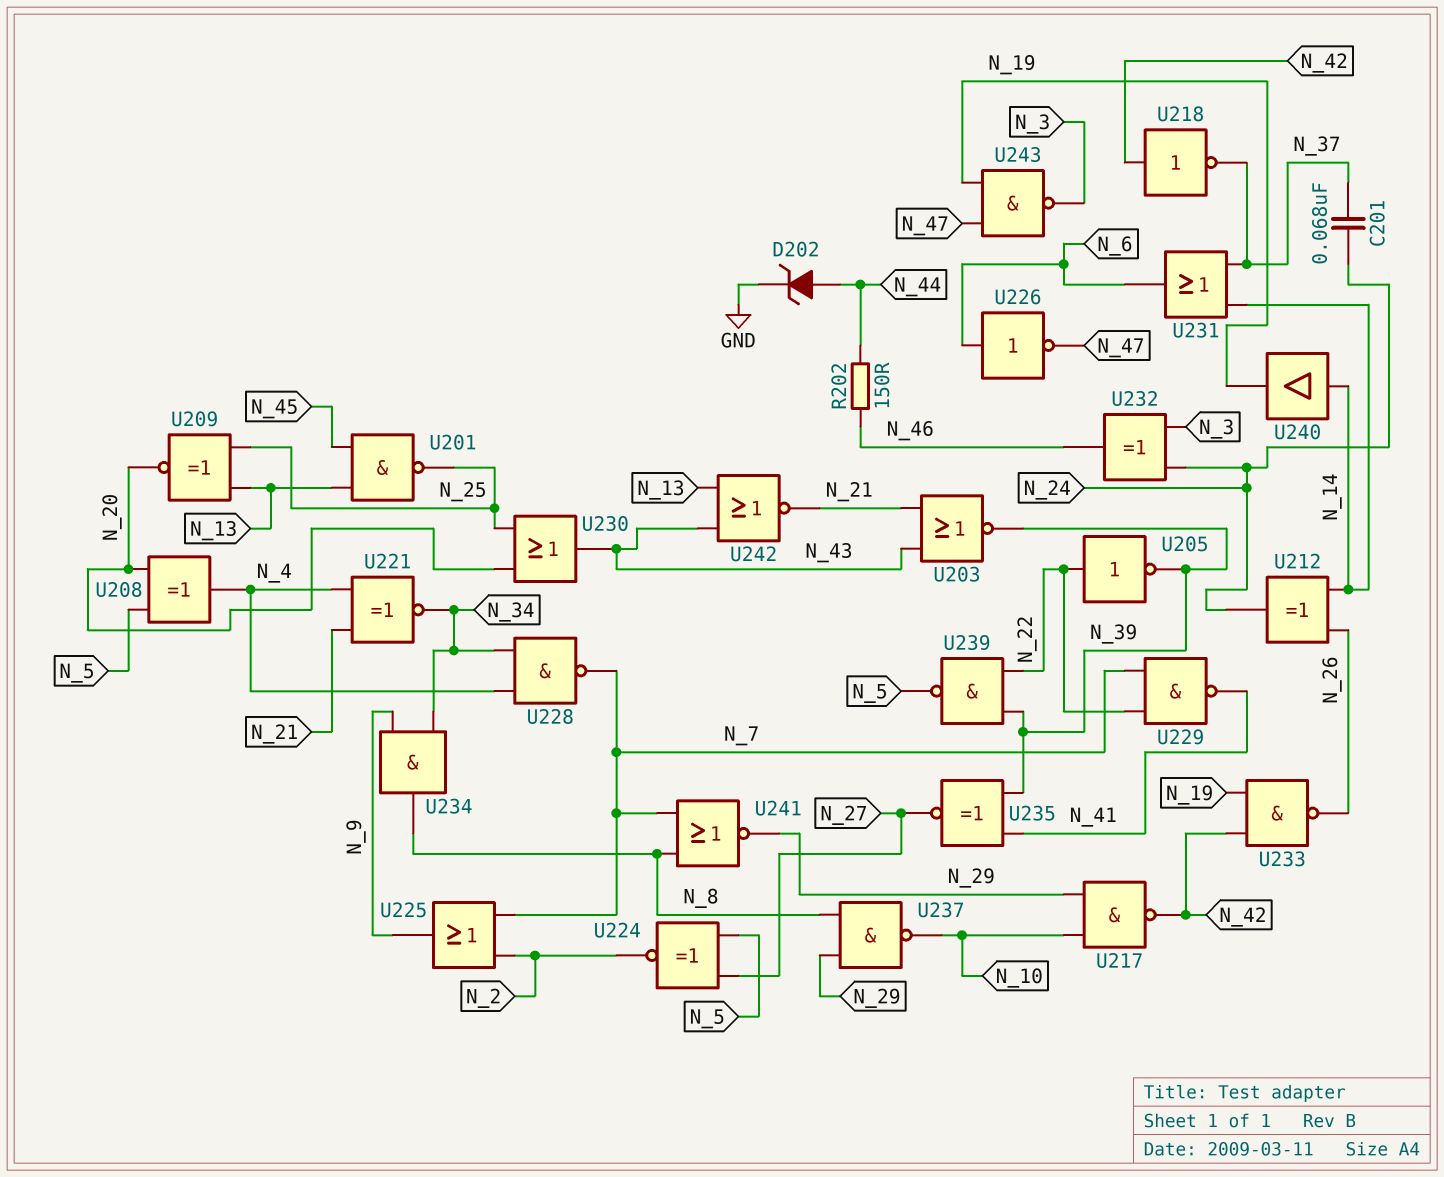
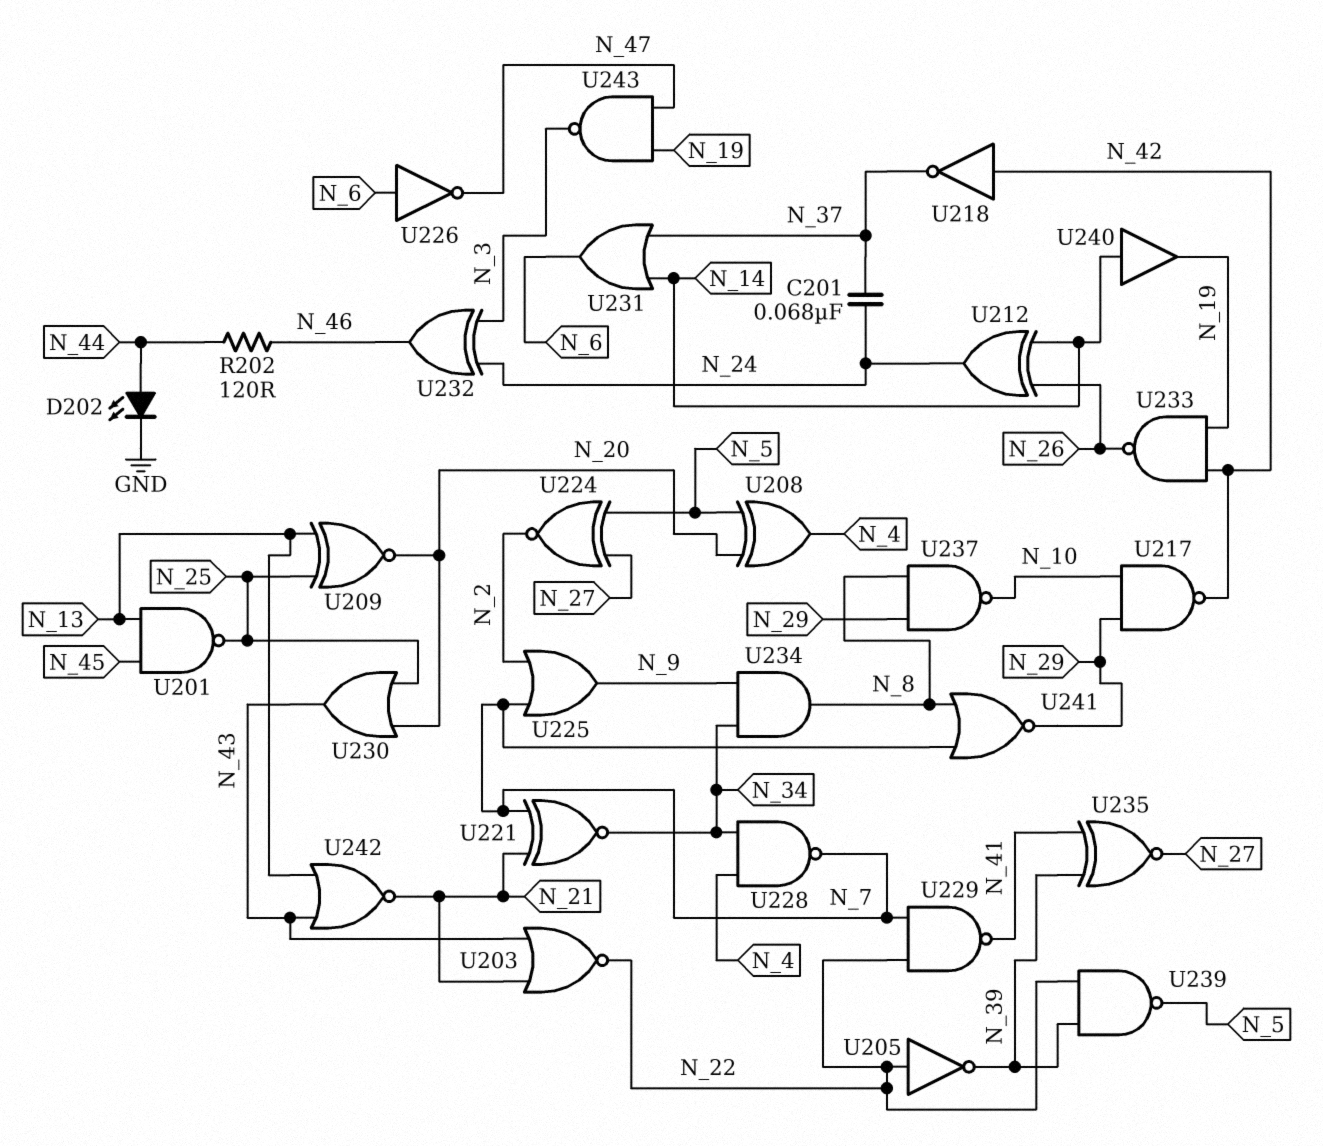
D202: zener (A N_44, K GND) -> LED (A N_44, K GND)
R202: 150 (N_44, N_46) -> 120 (N_44, N_46)
U203: NOR (in N_21, in N_43, out N_39) -> NOR (in N_21, in N_43, out N_22)
U221: XNOR (in N_4, in N_21, out N_34) -> XNOR (in N_7, in N_21, out N_34)

